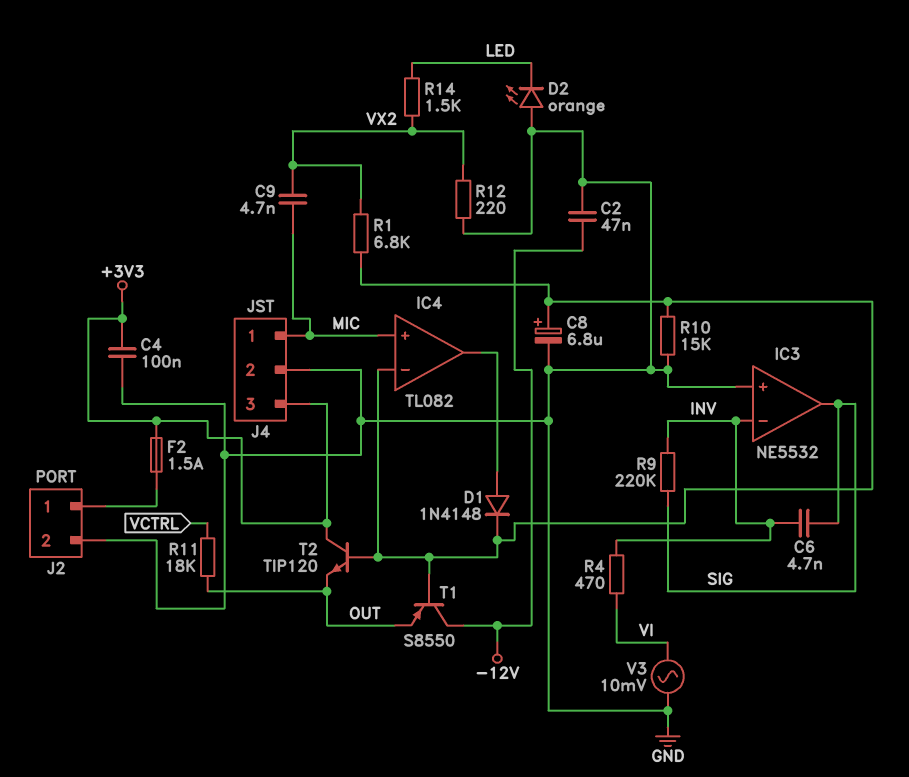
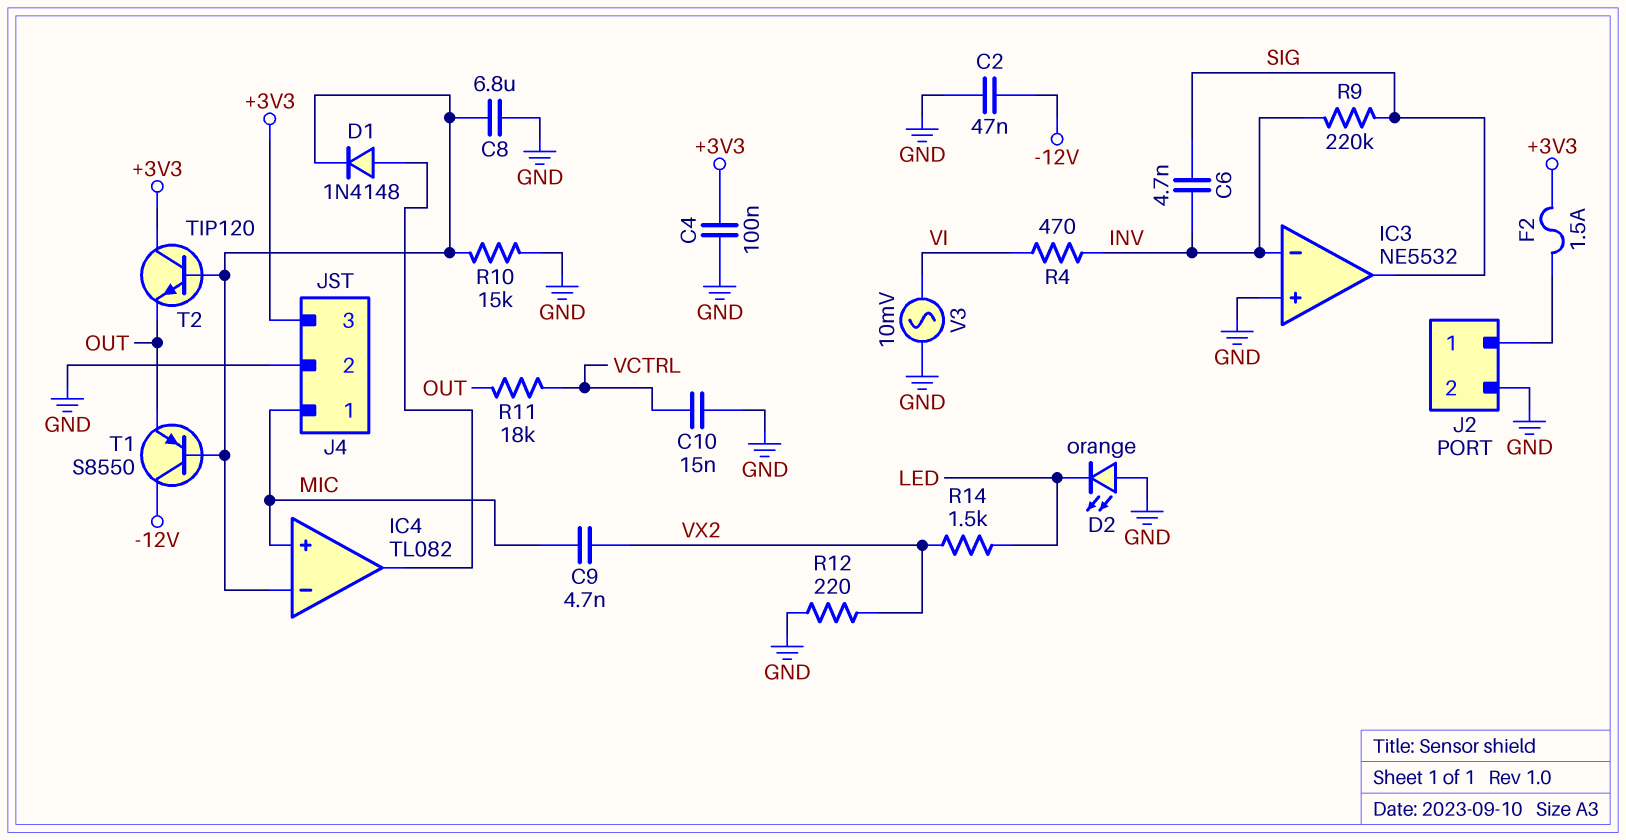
C8: 6.8uF (plus IC4/in-, minus GND) -> 6.8uF (GND, IC4/in-)
C10: none -> 15nF (GND, VCTRL)
R1: 6.8k (IC4/in-, VX2) -> none

